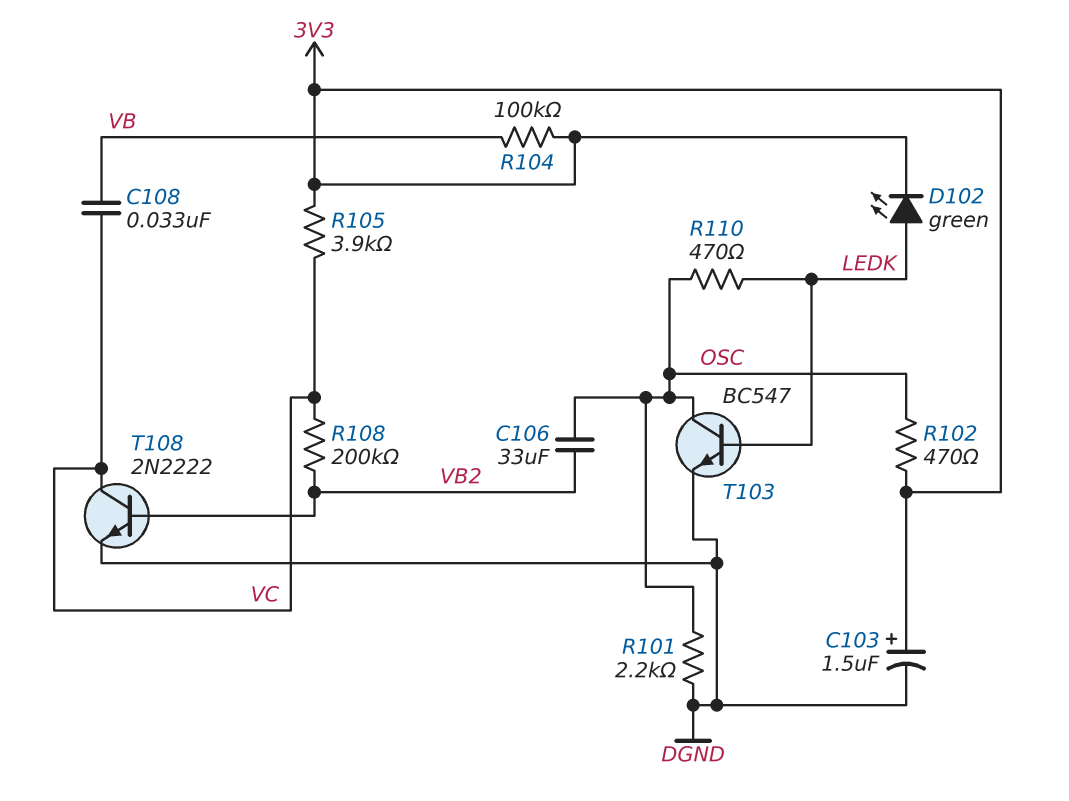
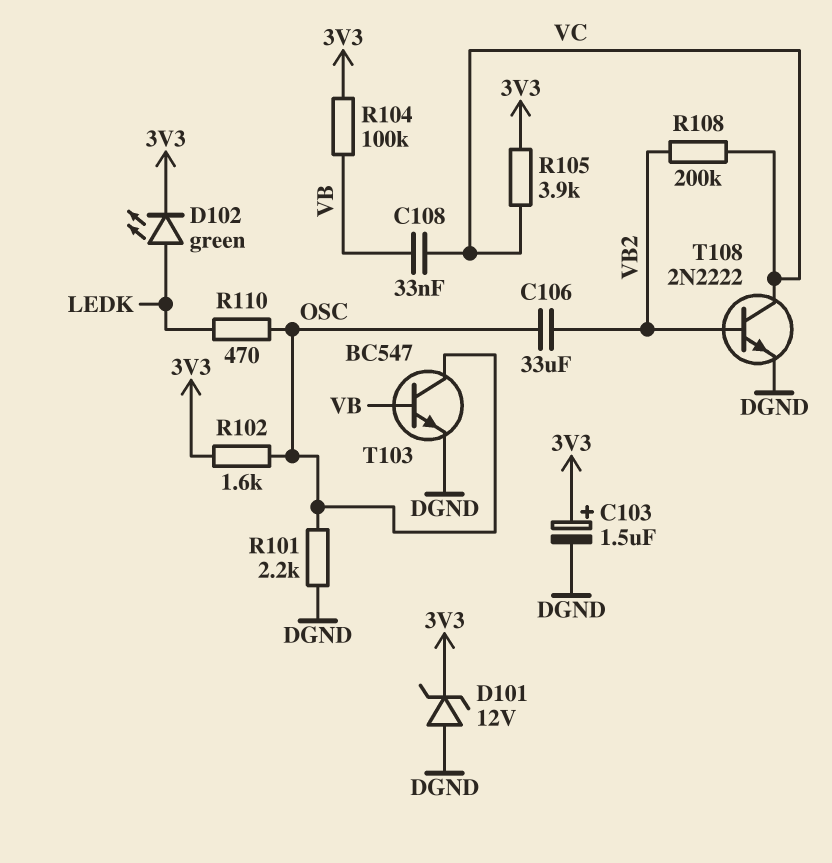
D101: none -> zener 12V (A DGND, K 3V3)
R102: 470 (3V3, OSC) -> 1.6k (3V3, OSC)
T103: NPN BC547 (B LEDK, C OSC, E DGND) -> NPN BC547 (B VB, C OSC, E DGND)

